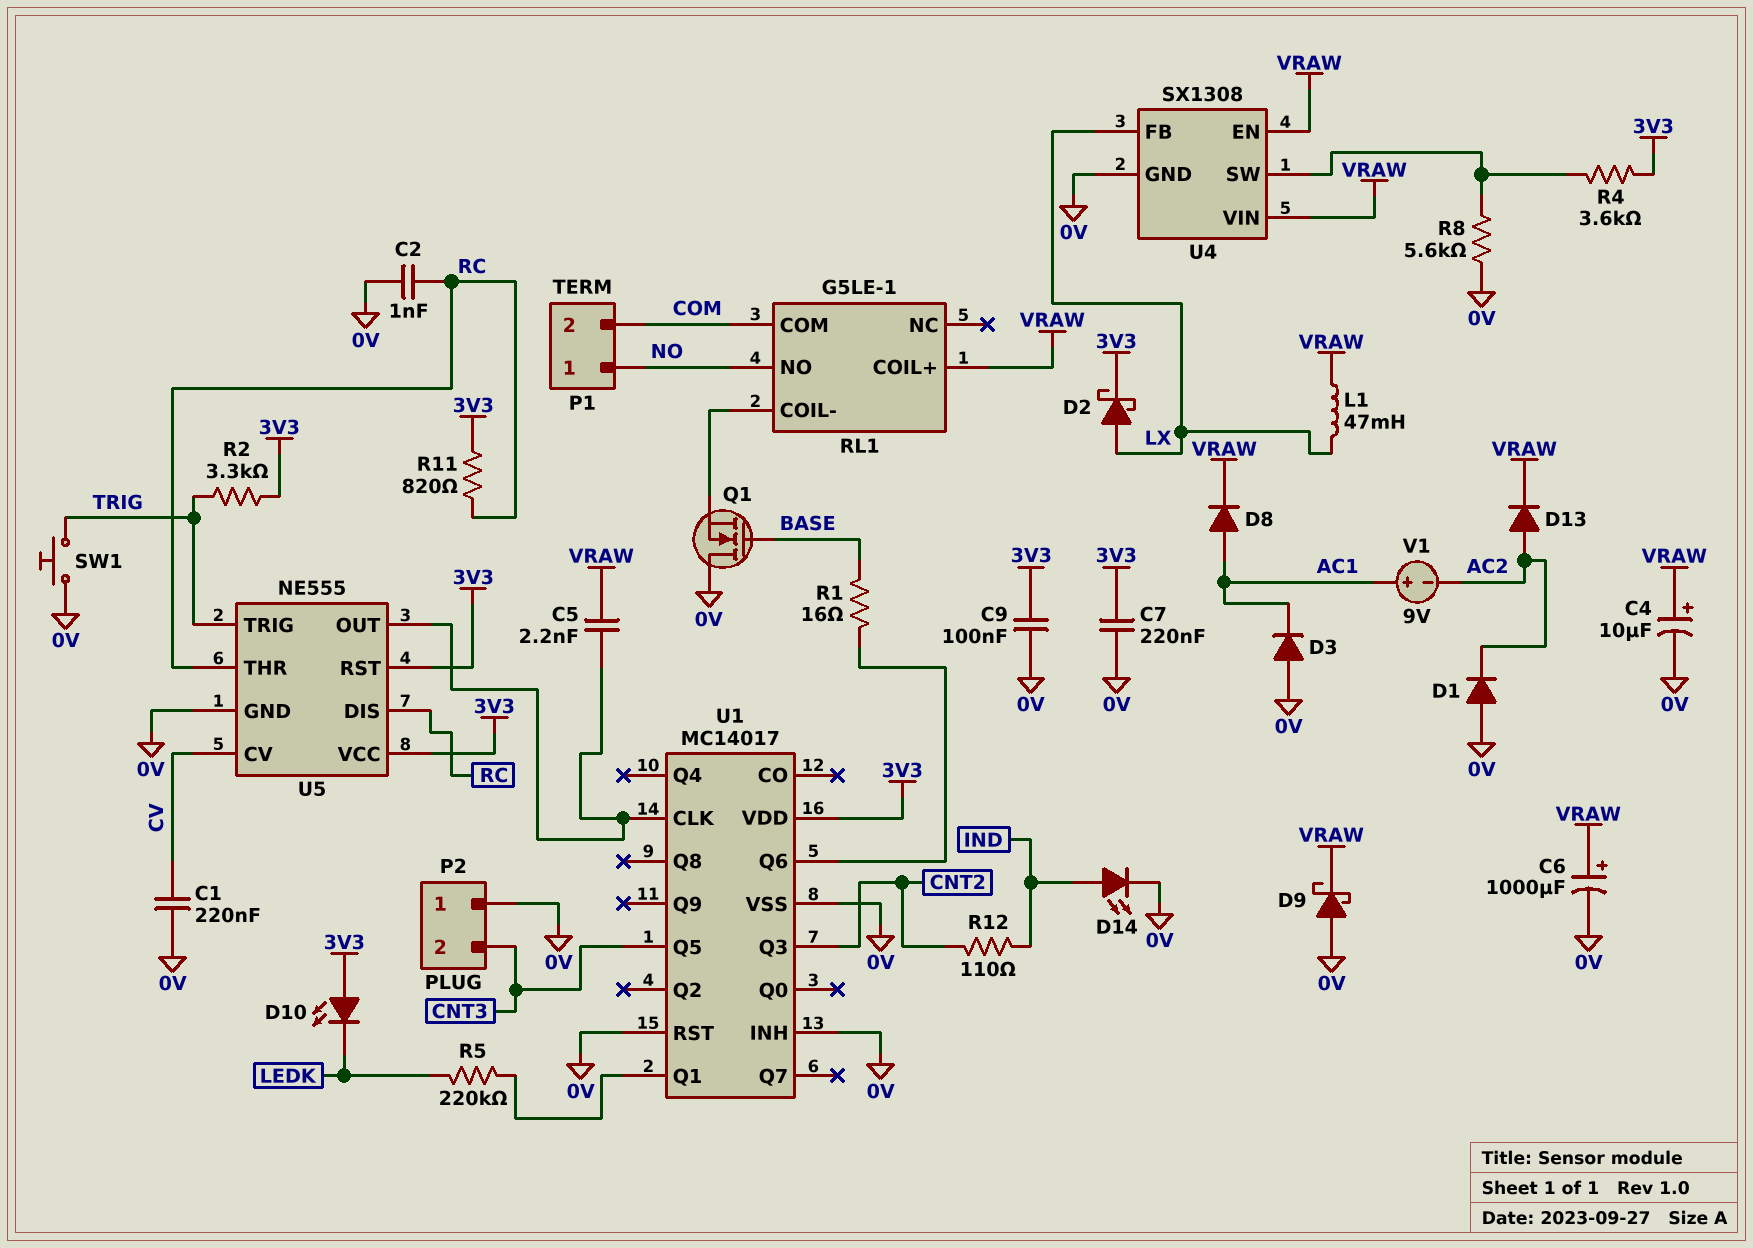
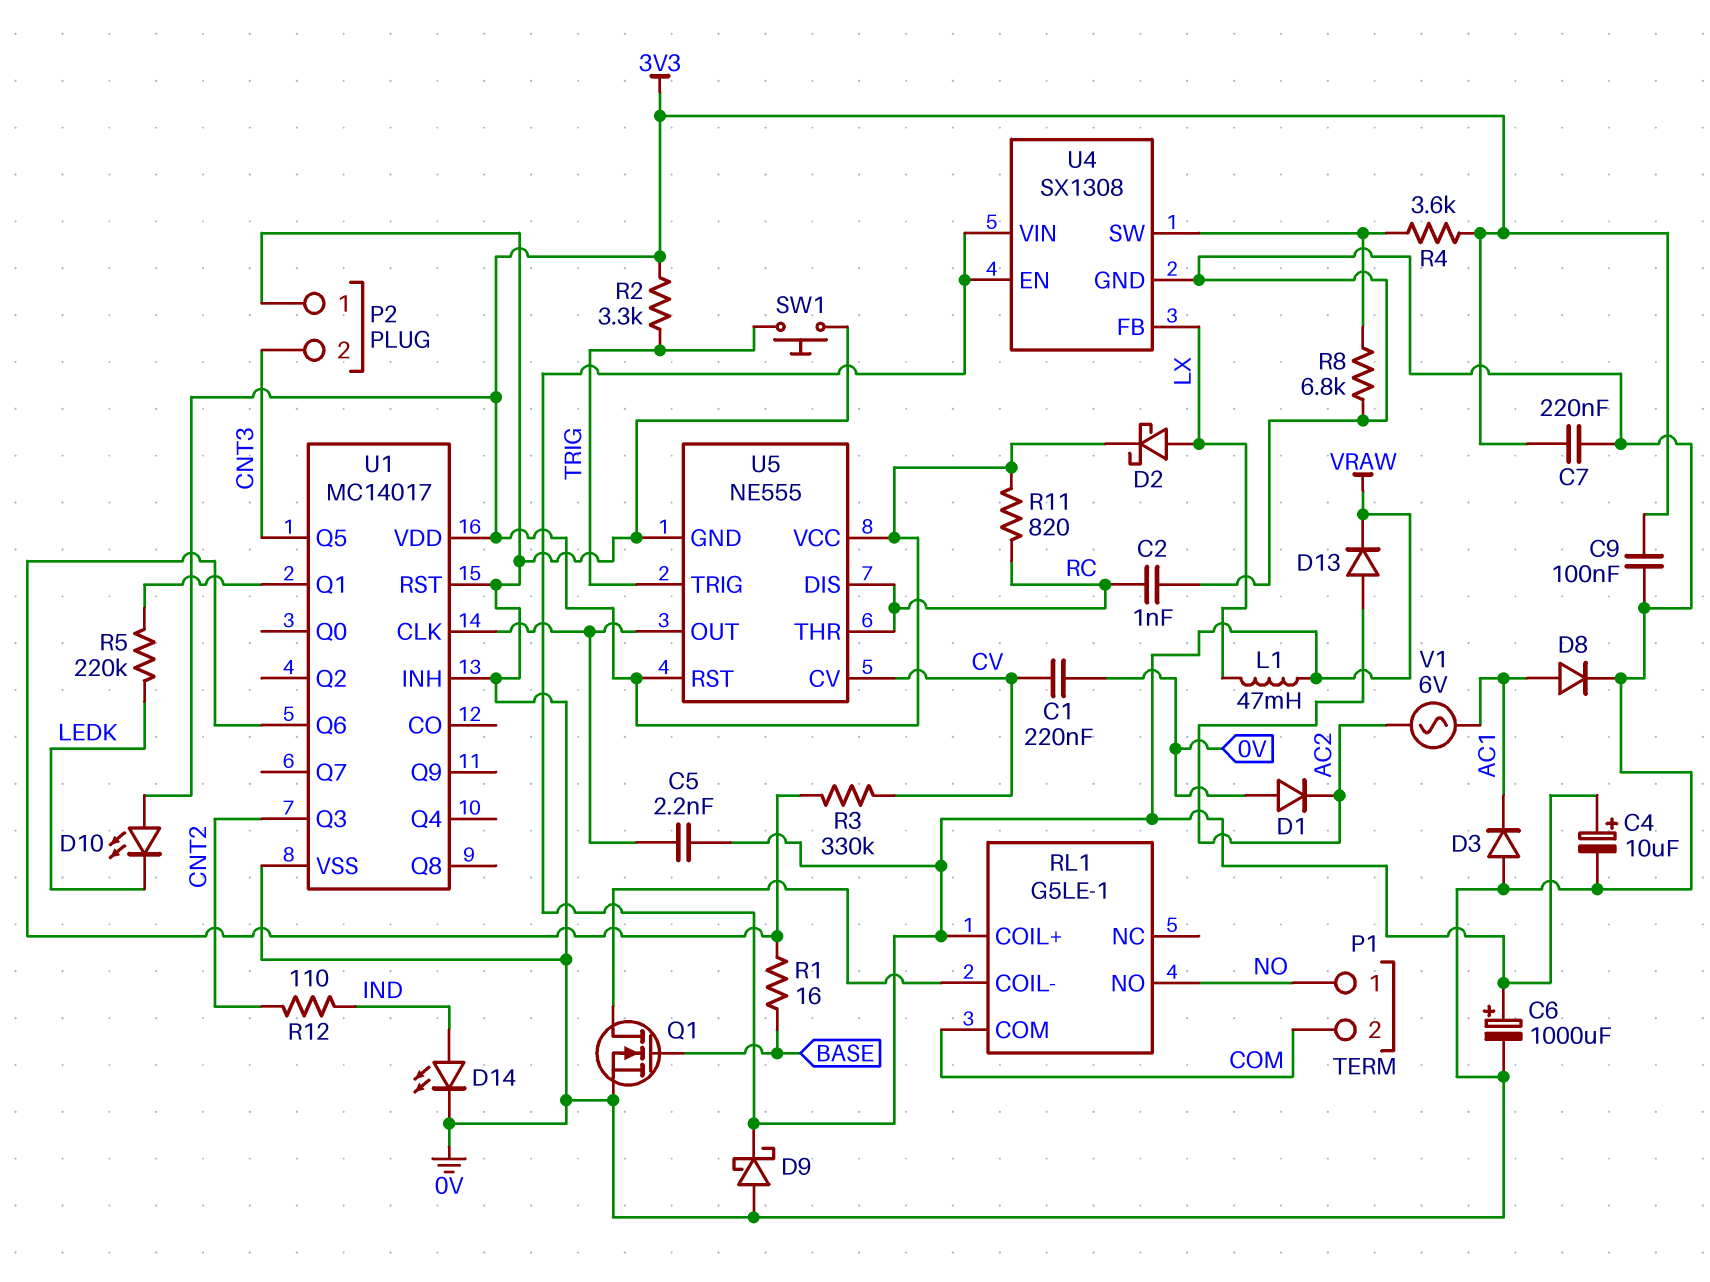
D8: diode (A AC1, K VRAW) -> diode (A AC1, K 0V)
Q1: NMOS (G BASE, D 0V, S RL1/COIL-) -> NMOS (G BASE, D RL1/COIL-, S 0V)
R3: none -> 330k (CV, U1/Q6)
R8: 5.6k (0V, U4/SW) -> 6.8k (0V, U4/SW)
V1: 9V (plus AC1, minus AC2) -> AC 6V (AC1, AC2)

